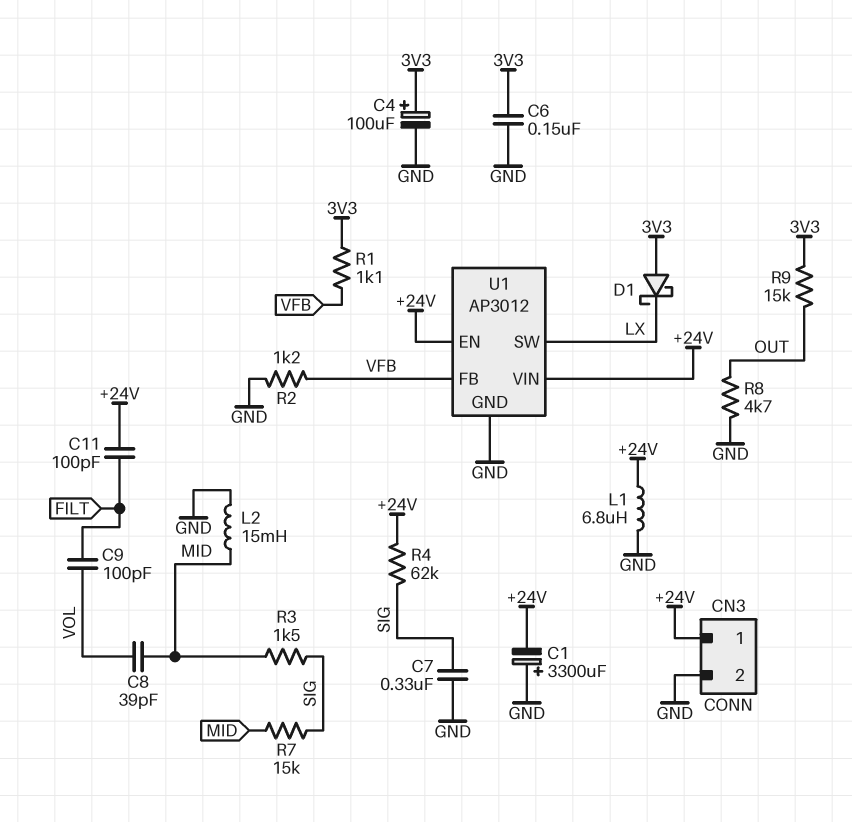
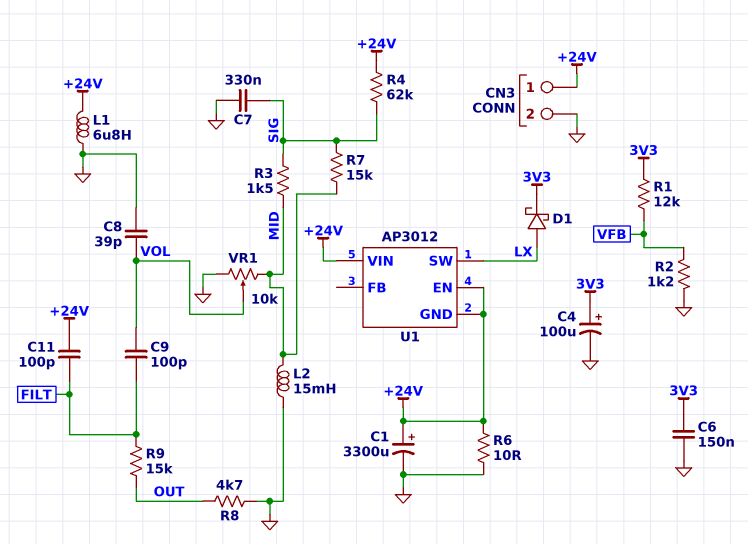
C1: 3300uF (plus GND, minus +24V) -> 3300uF (plus +24V, minus GND)
C8: 39pF (MID, VOL) -> 39pF (GND, VOL)
D1: schottky (A 3V3, K LX) -> schottky (A LX, K 3V3)
R1: 1.1k (3V3, VFB) -> 12k (3V3, VFB)
R6: none -> 10 (+24V, GND)
R9: 15k (3V3, OUT) -> 15k (FILT, OUT)
U1 pin FB: VFB -> none
U1 pin GND: GND -> +24V
VR1: none -> 10k (GND, MID, wiper VOL)

